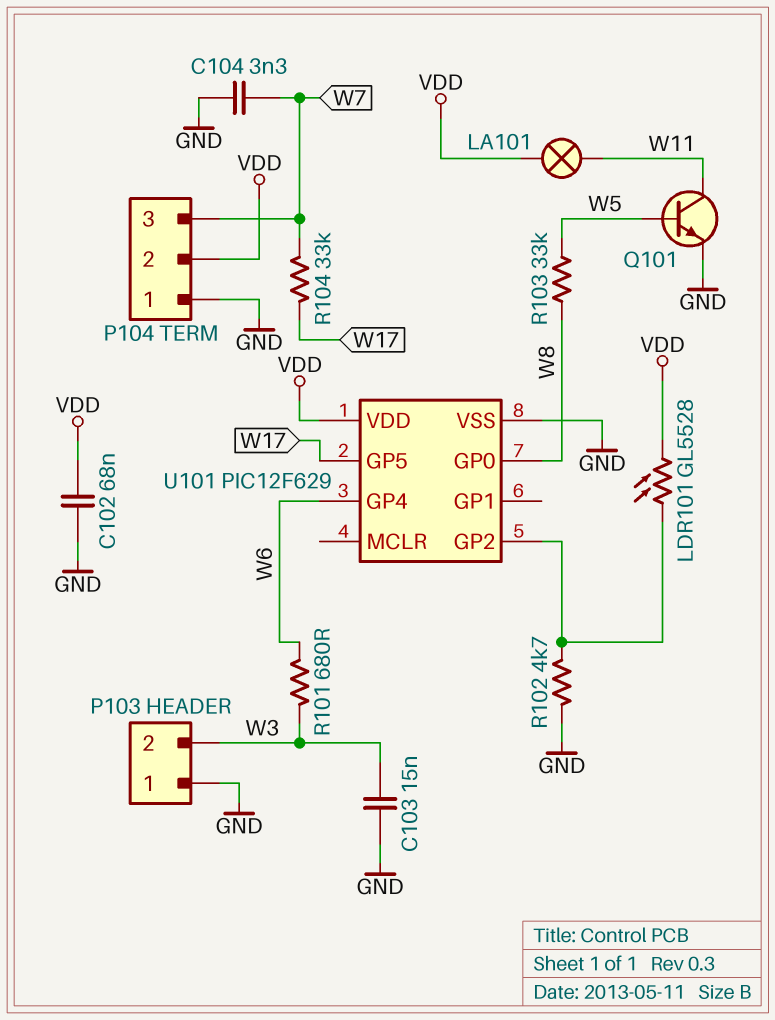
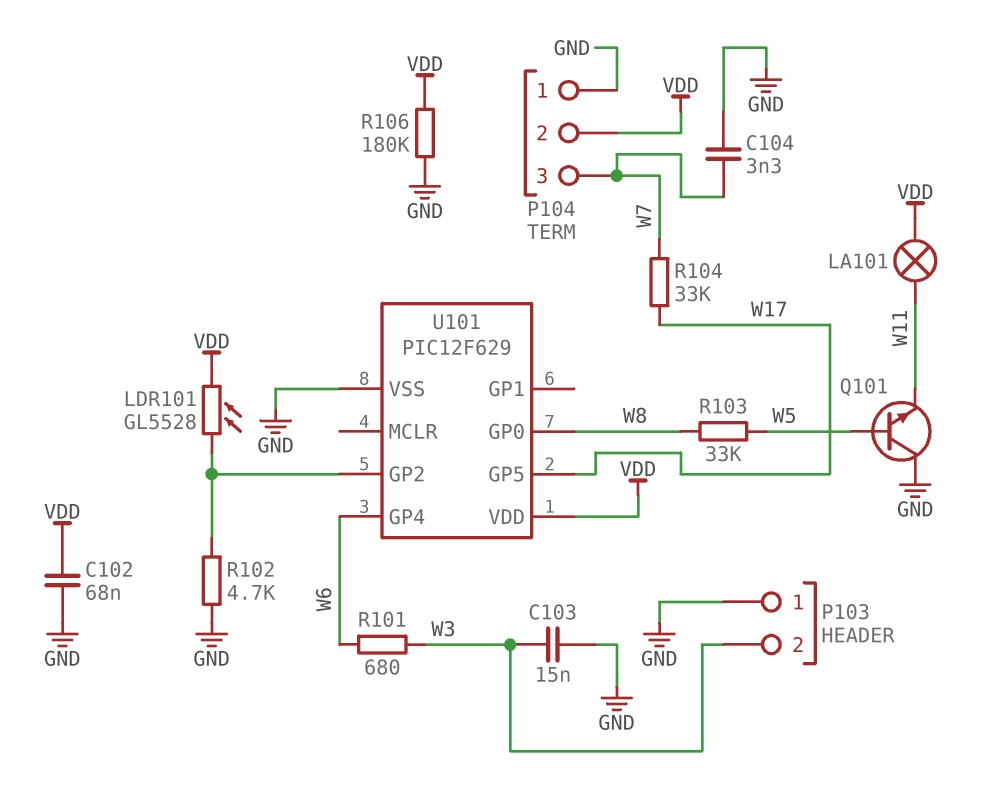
Q101: NPN (B W5, C W11, E GND) -> NPN (B W5, C GND, E W11)
R106: none -> 180k (GND, VDD)

